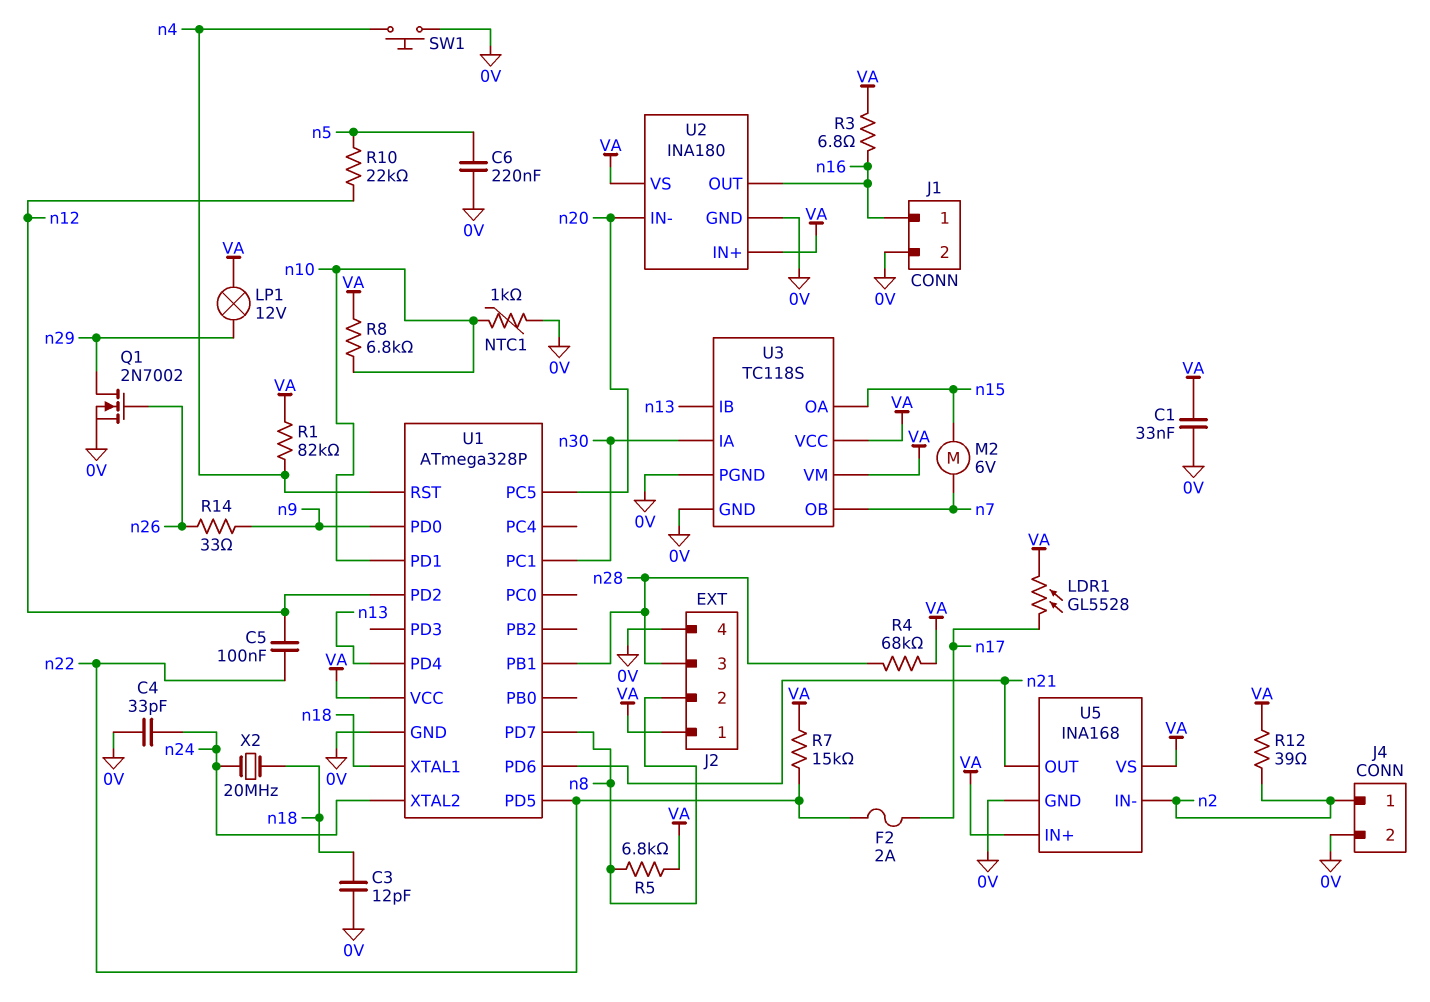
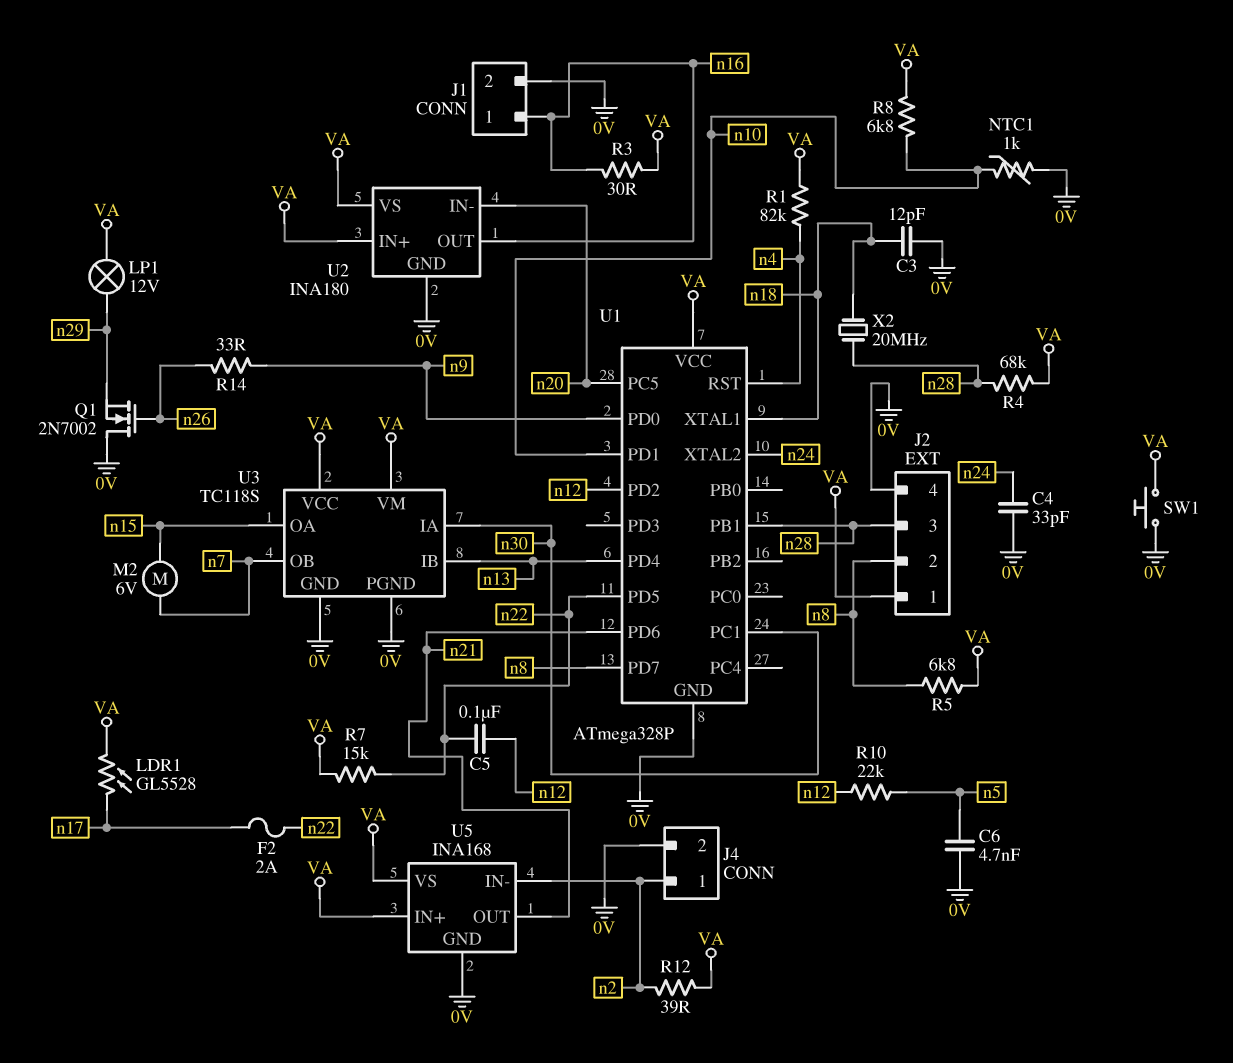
C1: 33nF (0V, VA) -> none
C6: 220nF (0V, n5) -> 4.7nF (0V, n5)
Q1: NMOS 2N7002 (G n26, D n29, S 0V) -> NMOS 2N7002 (G n26, D 0V, S n29)
R3: 6.8 (VA, n16) -> 30 (VA, n16)
SW1: button (0V, n4) -> button (0V, VA)
X2: 20MHz (n18, n24) -> 20MHz (n18, n28)

